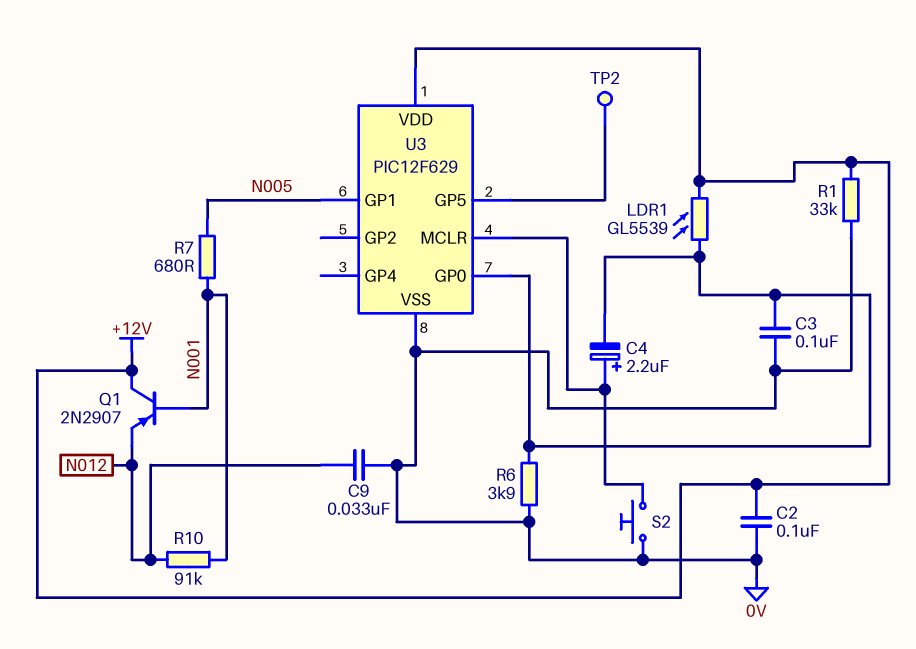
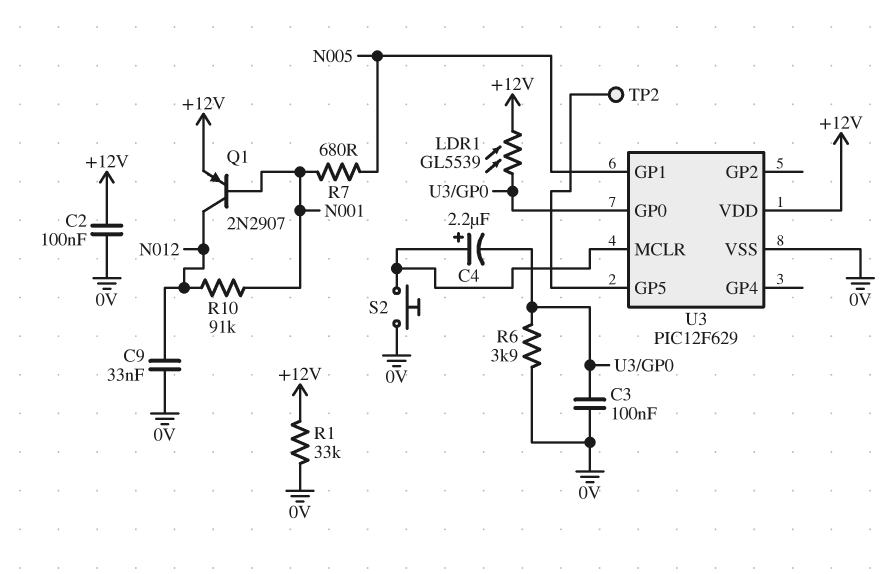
Q1: PNP 2N2907 (B N001, C +12V, E N012) -> PNP 2N2907 (B N001, C N012, E +12V)

